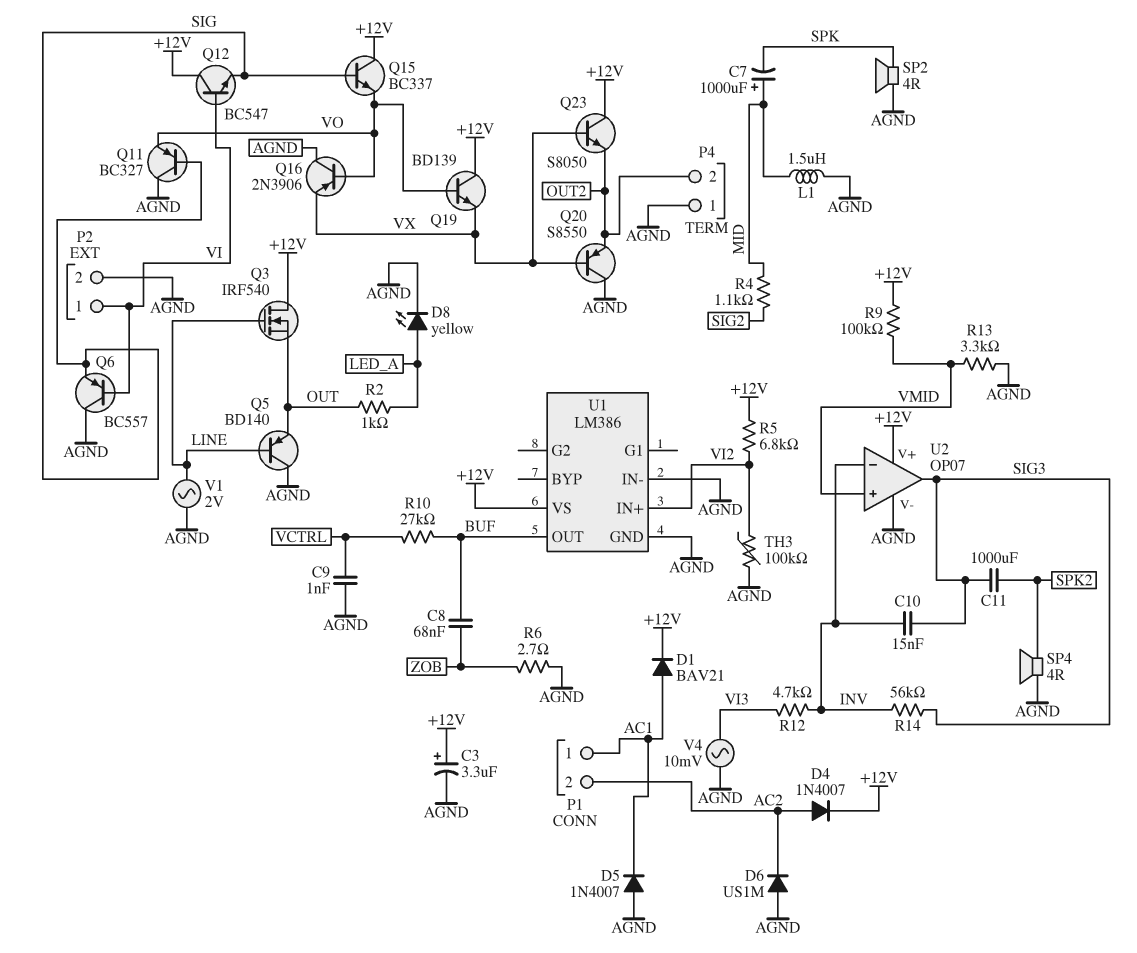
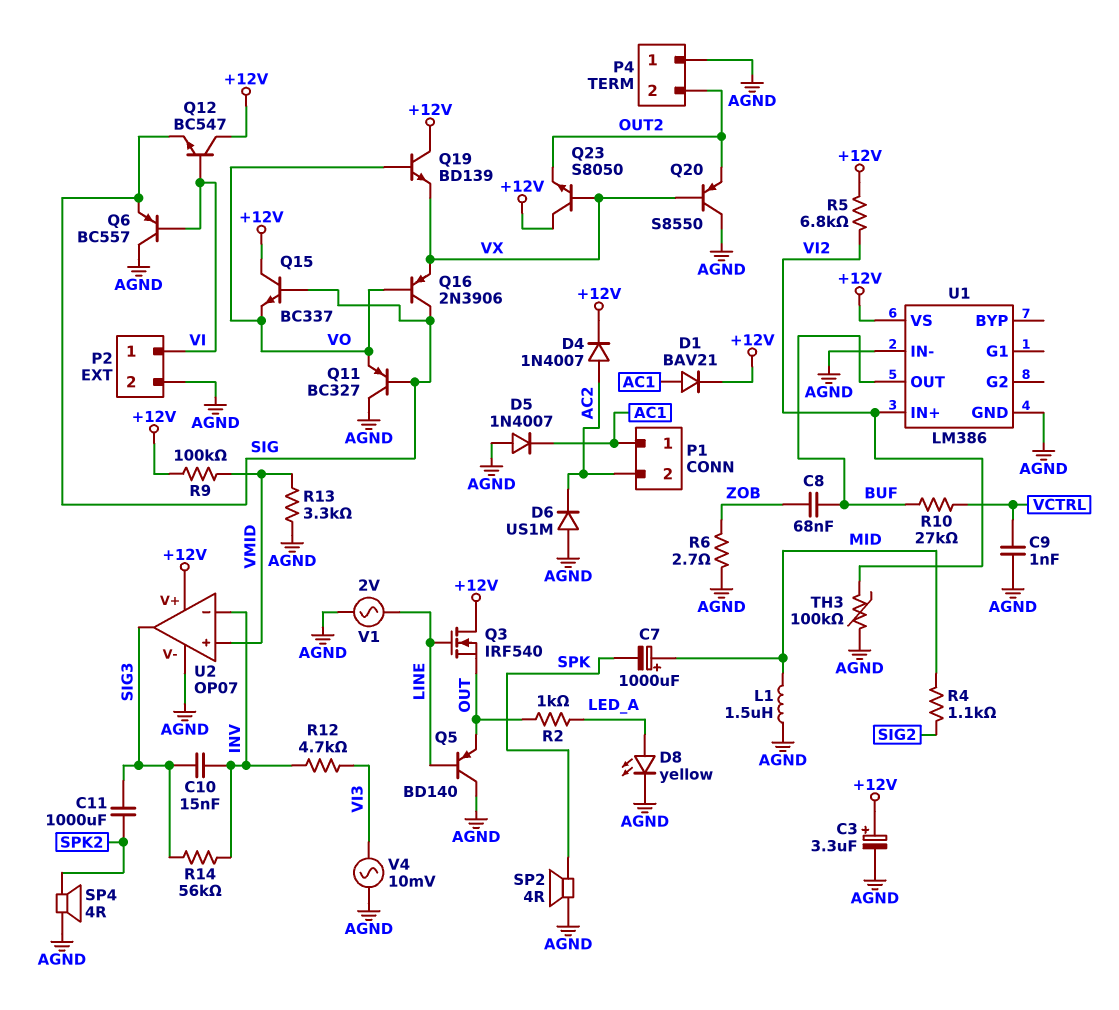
Q16: PNP 2N3906 (B VO, C AGND, E VX) -> PNP 2N3906 (B VO, C SIG, E VX)

